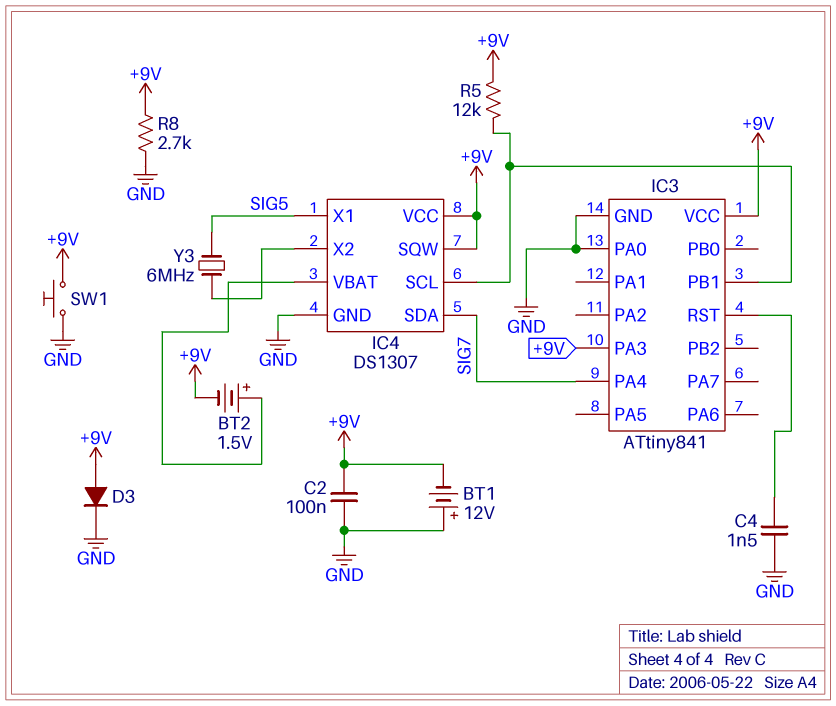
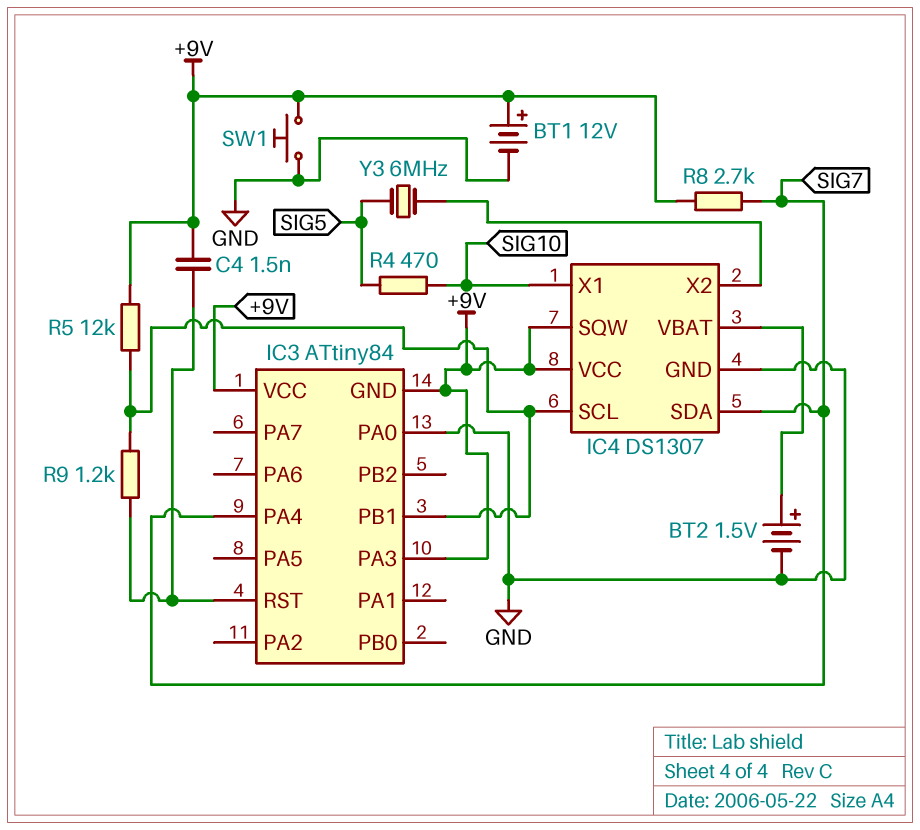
BT1: 12V (plus GND, minus +9V) -> 12V (plus +9V, minus GND)
BT2: 1.5V (plus IC4/VBAT, minus +9V) -> 1.5V (plus IC4/VBAT, minus GND)
C2: 100nF (+9V, GND) -> none
C4: 1.5nF (GND, IC3/RST) -> 1.5nF (+9V, IC3/RST)
D3: diode (A +9V, K GND) -> none
IC3: ATtiny841 -> ATtiny84
IC3 pin GND: GND -> +9V
IC4 pin X1: SIG5 -> SIG10
R4: none -> 470 (SIG5, SIG10)
R8: 2.7k (+9V, GND) -> 2.7k (+9V, SIG7)
R9: none -> 1.2k (IC3/PB1, IC3/RST)

